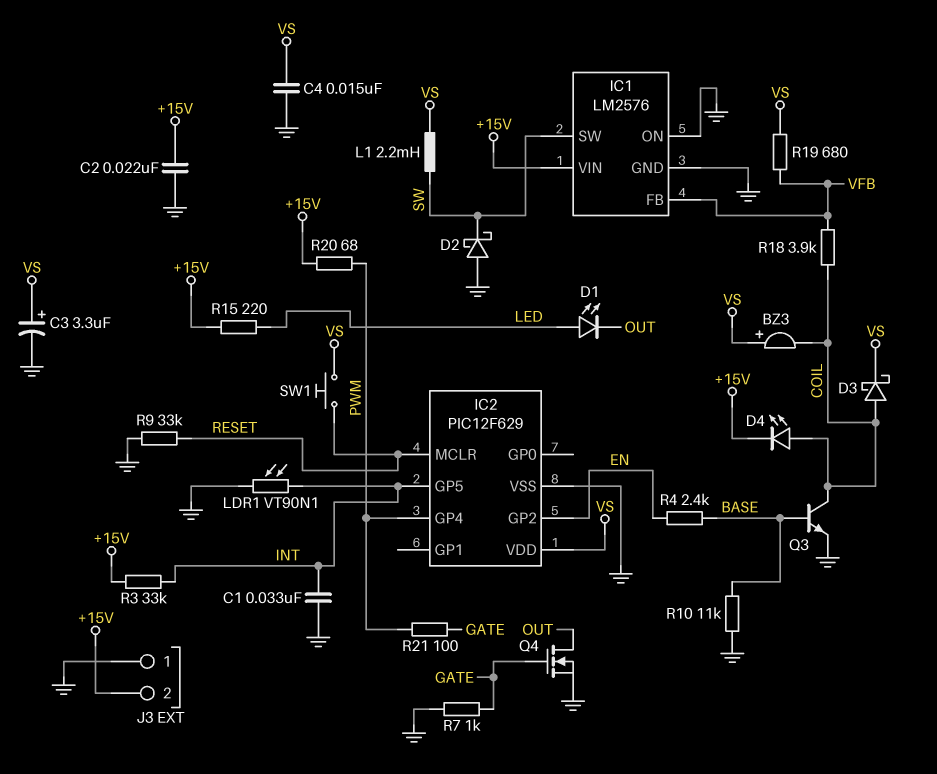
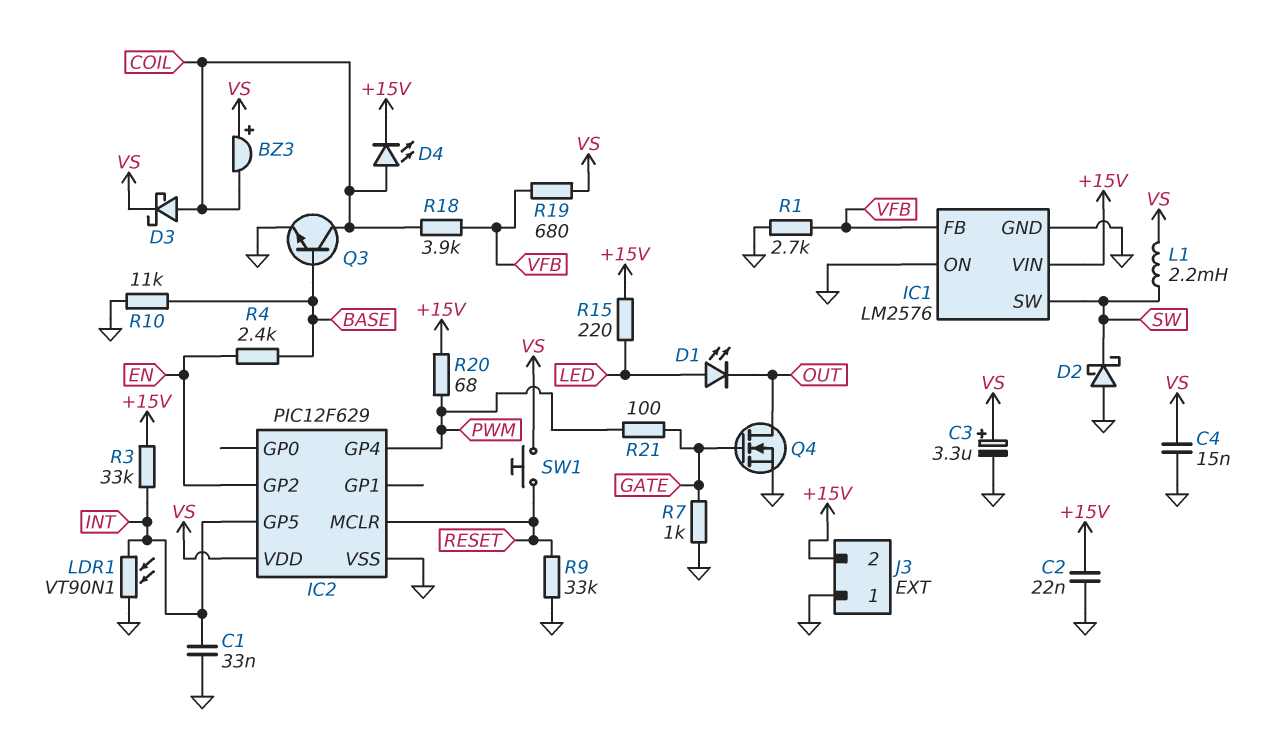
R1: none -> 2.7k (GND, VFB)

